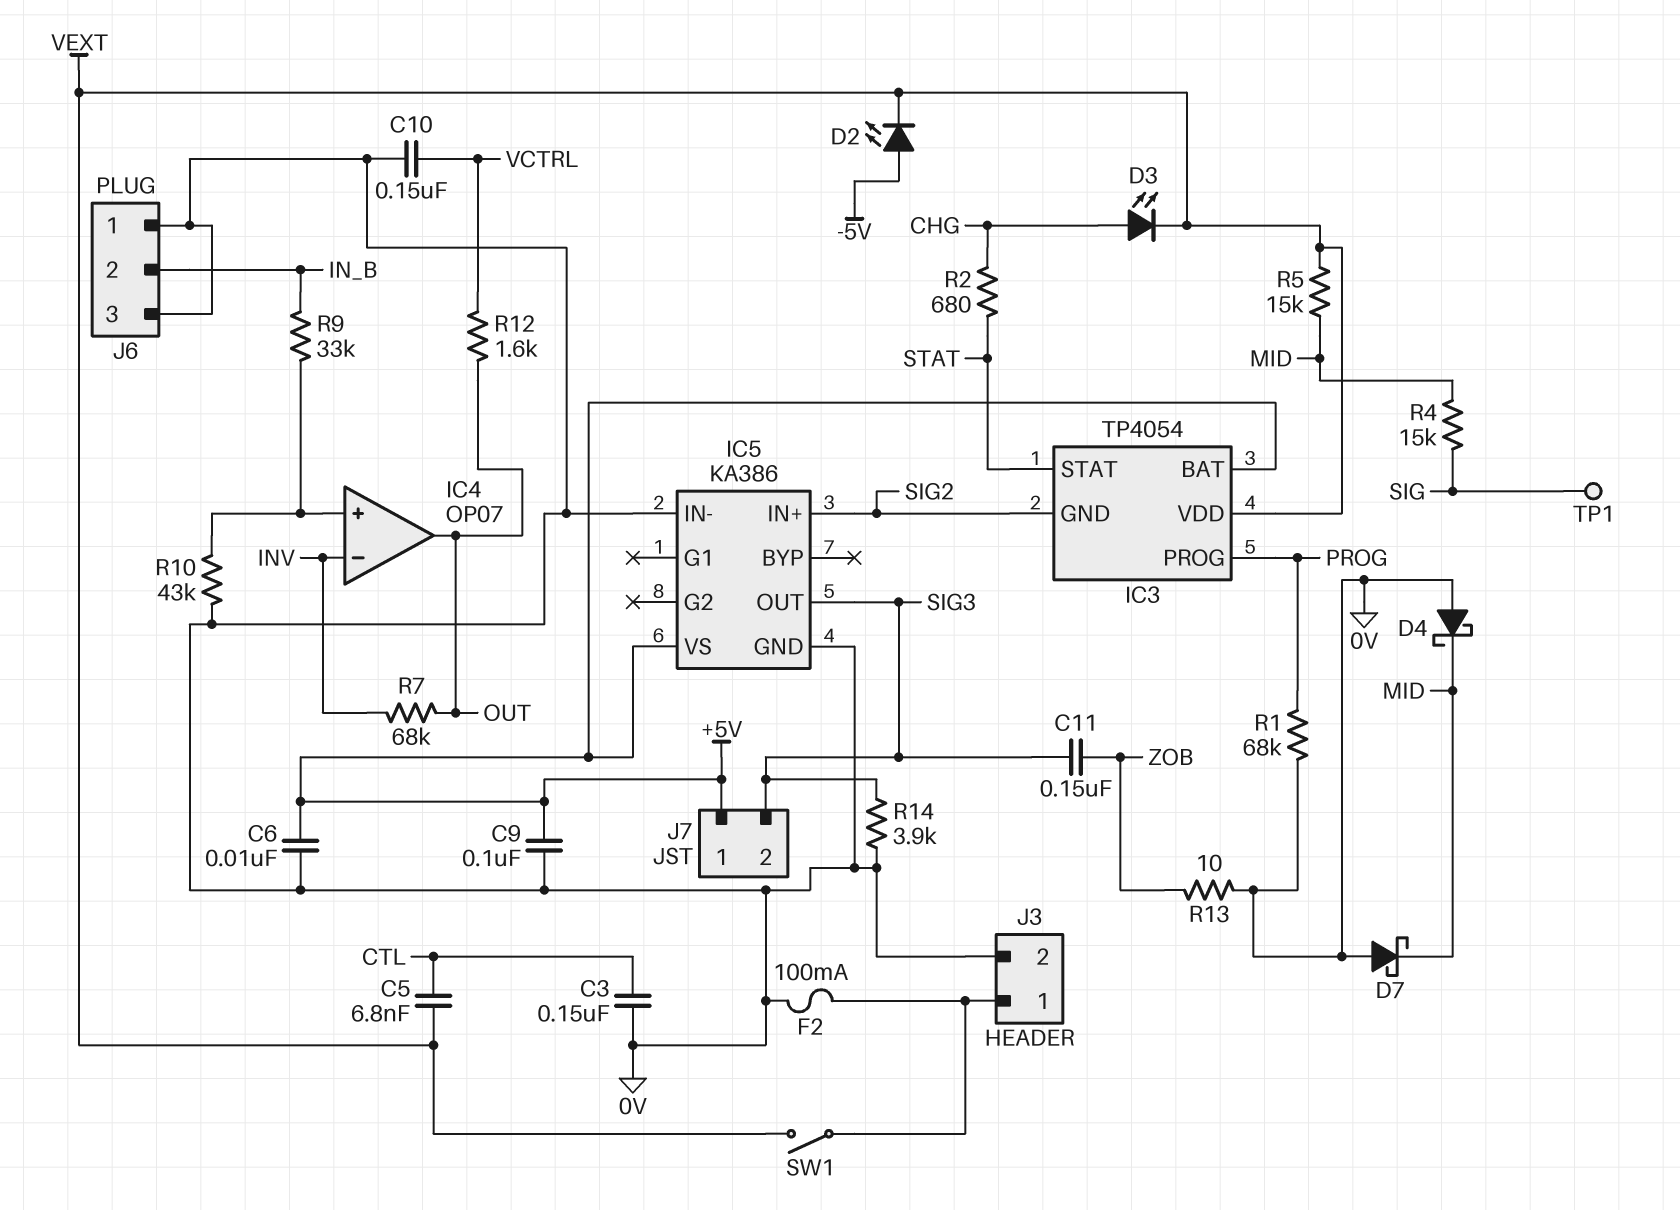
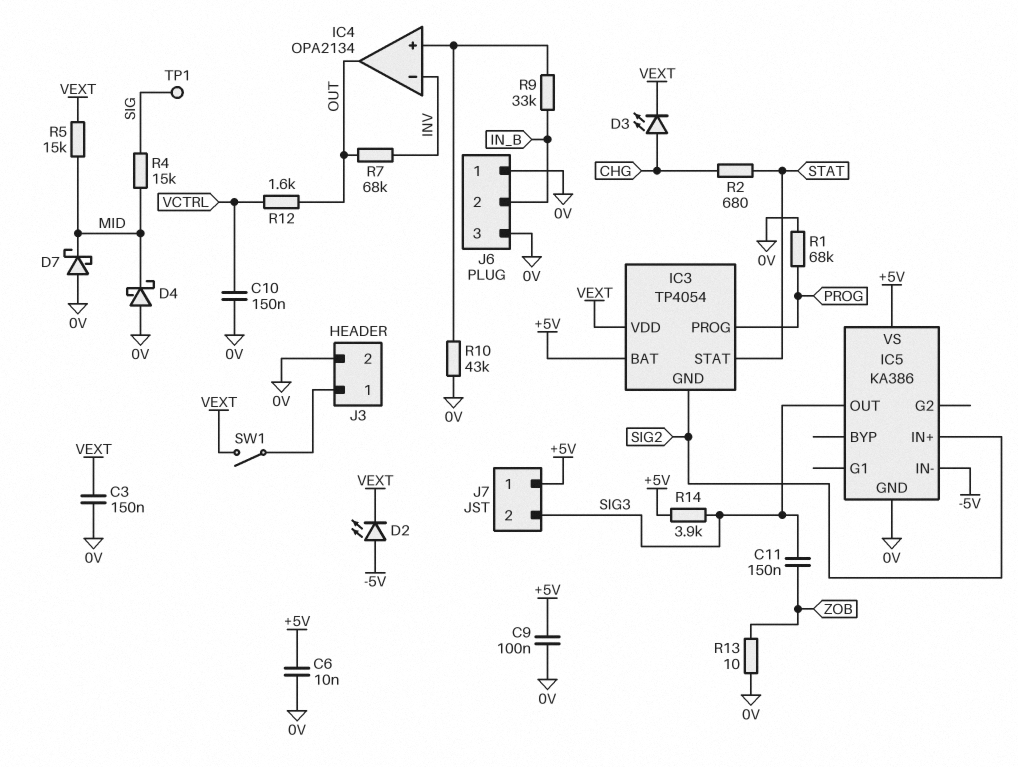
C3: 150nF (0V, CTL) -> 150nF (0V, VEXT)
C5: 6.8nF (CTL, VEXT) -> none
F2: 100mA (0V, J3/1) -> none
IC4: OP07 -> OPA2134
IC5 pin IN-: 0V -> -5V
R14: 3.9k (0V, SIG3) -> 3.9k (+5V, SIG3)

